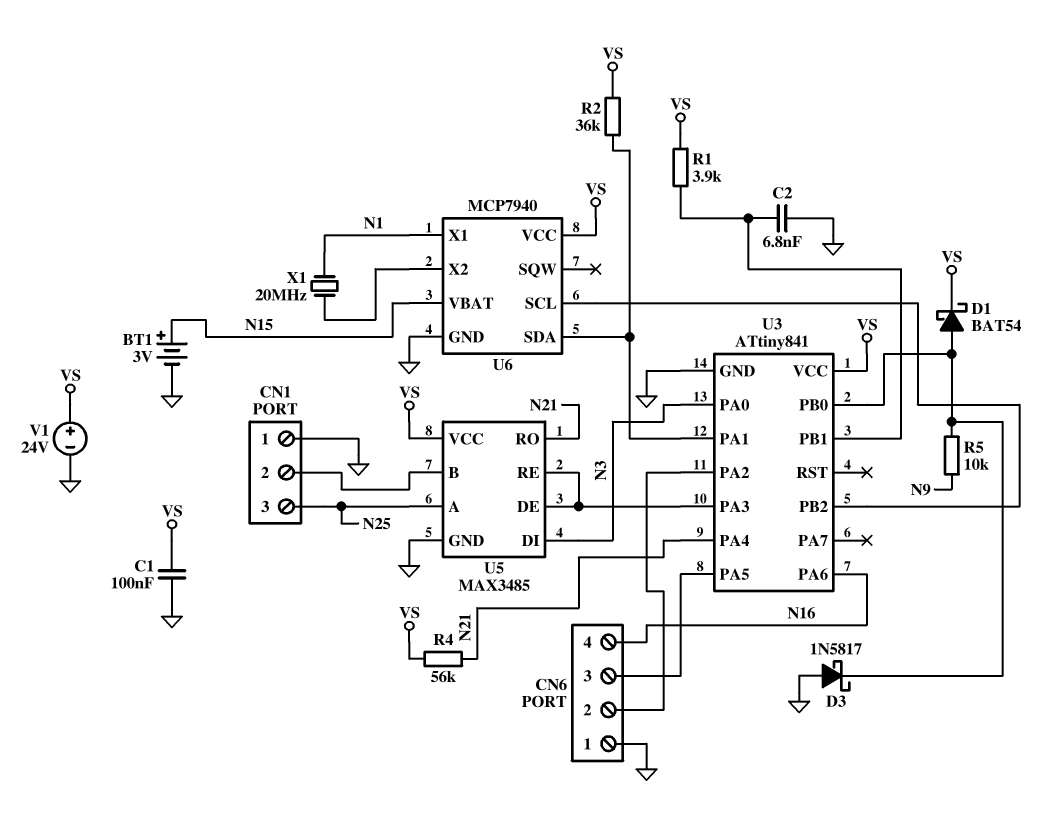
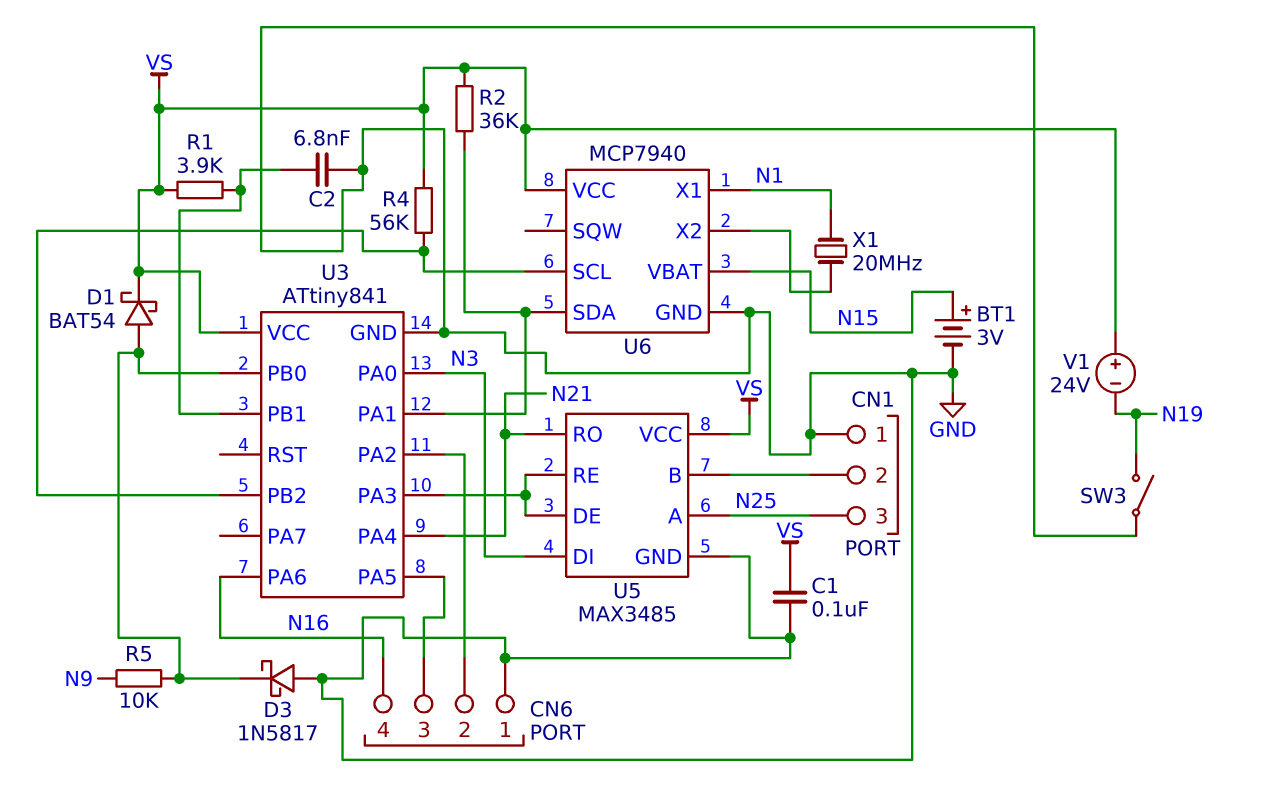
R4: 56k (N21, VS) -> 56k (U3/PB2, VS)
SW3: none -> switch (GND, N19)
V1: 24V (plus VS, minus GND) -> 24V (plus VS, minus N19)

